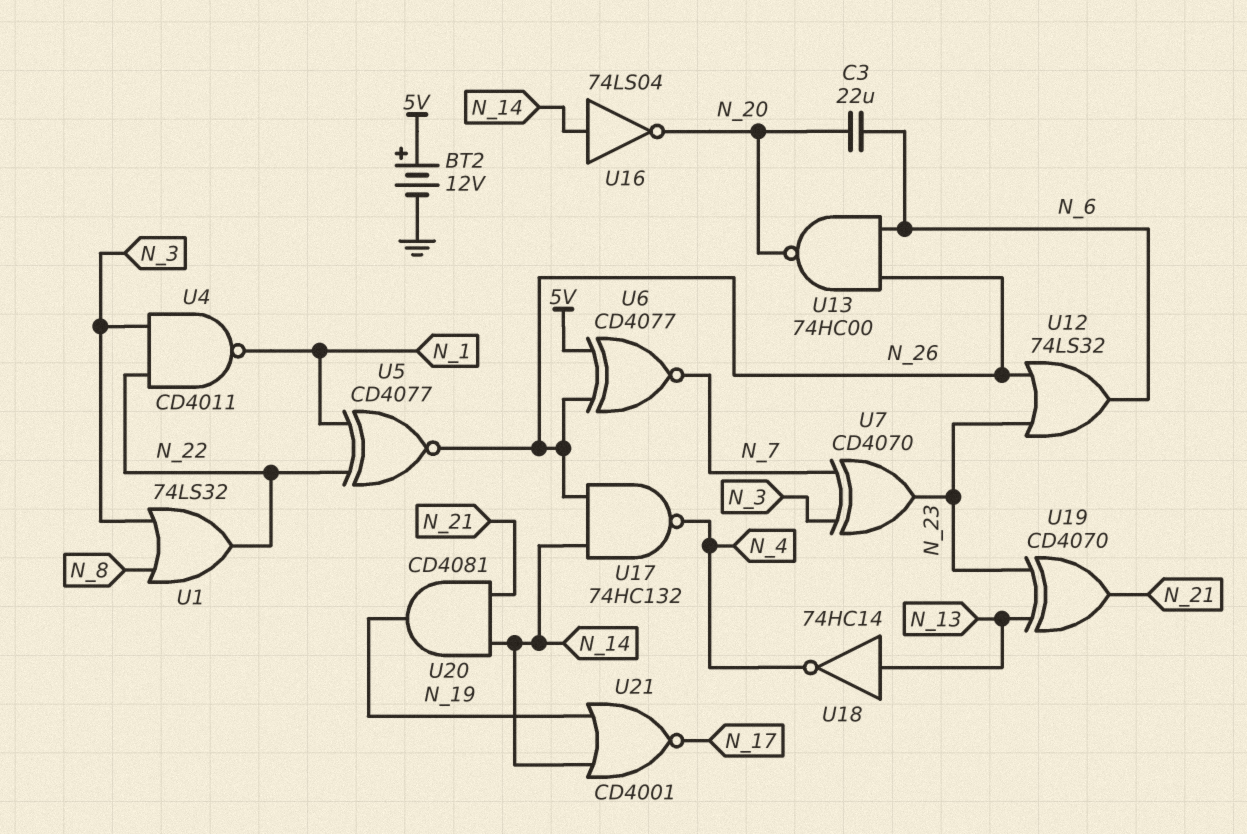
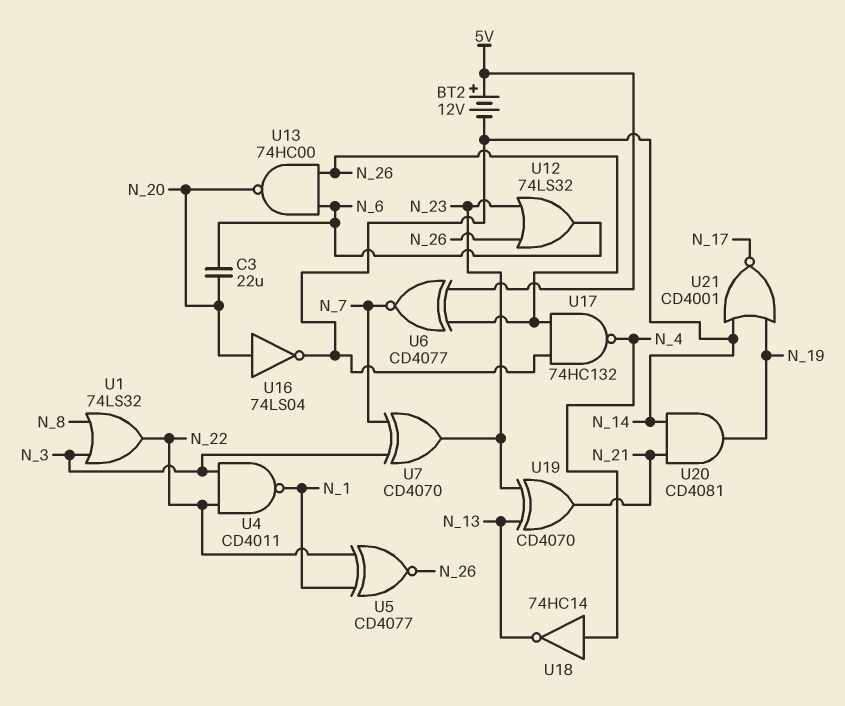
BT2: 12V (plus 5V, minus GND) -> 12V (plus 5V, minus N_14)
U16: NOT 74LS04 (in N_14, out N_20) -> NOT 74LS04 (in N_20, out N_14)
U18: NOT 74HC14 (in N_13, out N_4) -> NOT 74HC14 (in N_4, out N_13)

